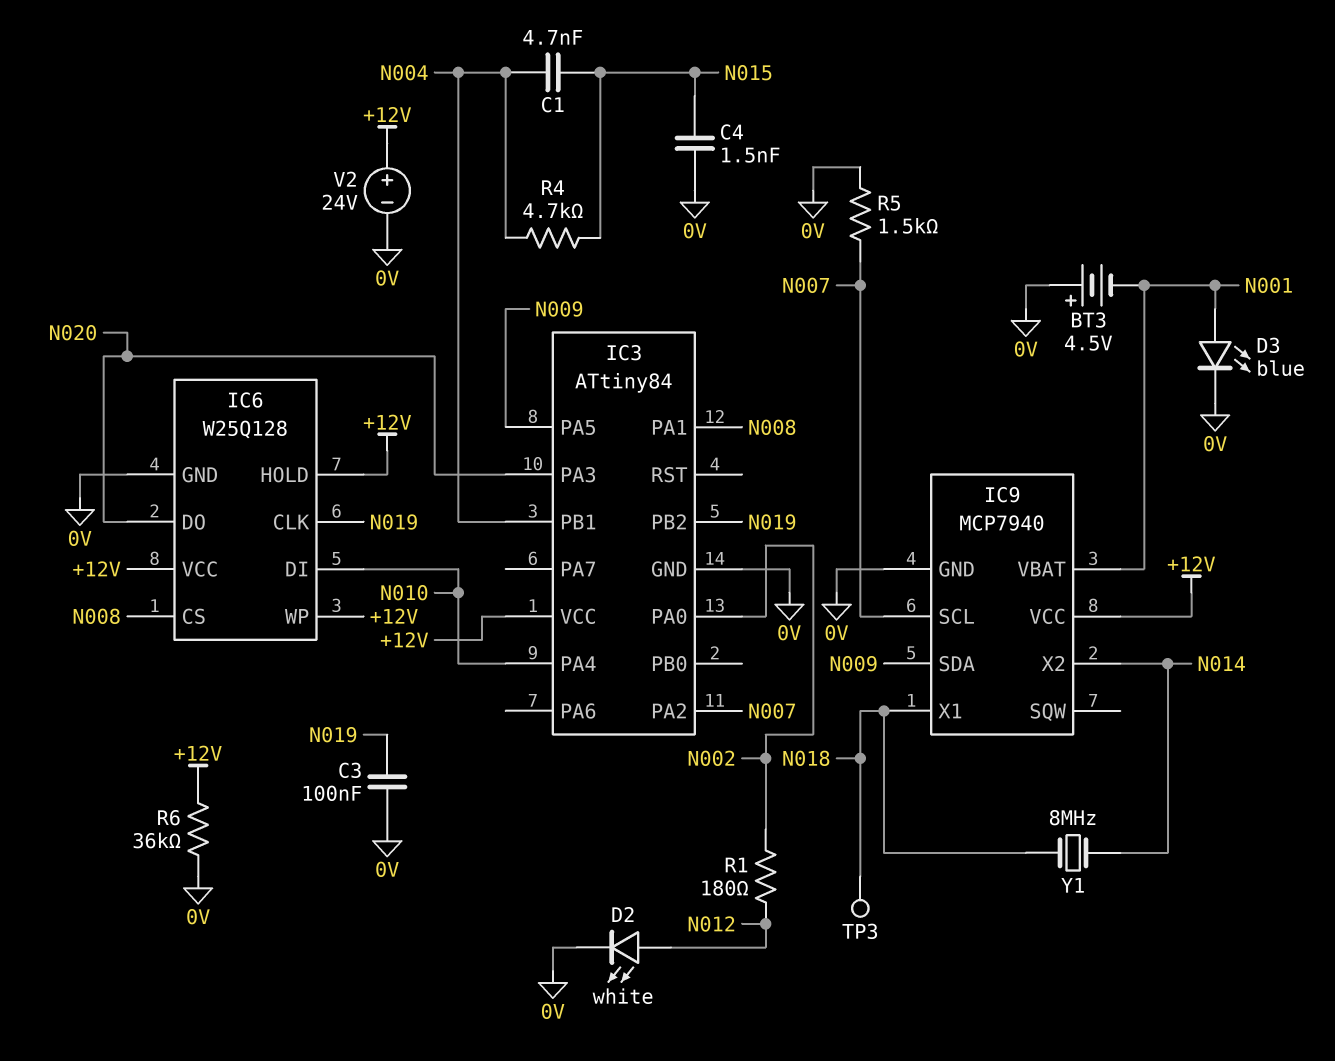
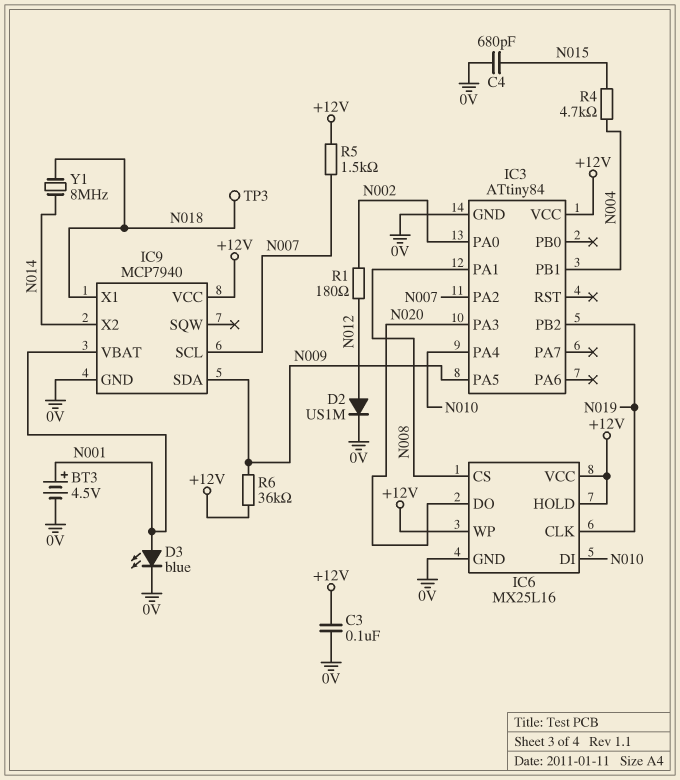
BT3: 4.5V (plus 0V, minus N001) -> 4.5V (plus N001, minus 0V)
C1: 4.7nF (N004, N015) -> none
C3: 100nF (0V, N019) -> 100nF (+12V, 0V)
C4: 1.5nF (0V, N015) -> 680pF (0V, N015)
D2: LED white (A N012, K 0V) -> diode US1M (A N012, K 0V)
IC6: W25Q128 -> MX25L16
R5: 1.5k (0V, N007) -> 1.5k (+12V, N007)
R6: 36k (+12V, 0V) -> 36k (+12V, N009)
V2: 24V (plus +12V, minus 0V) -> none

